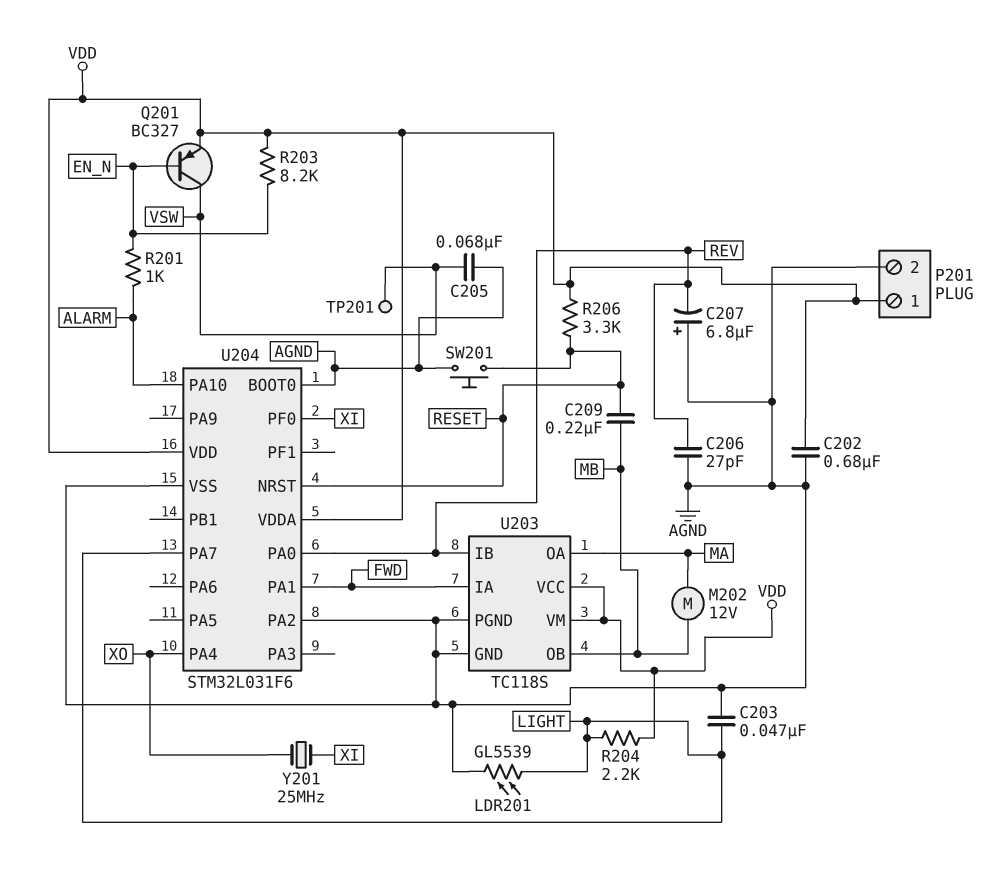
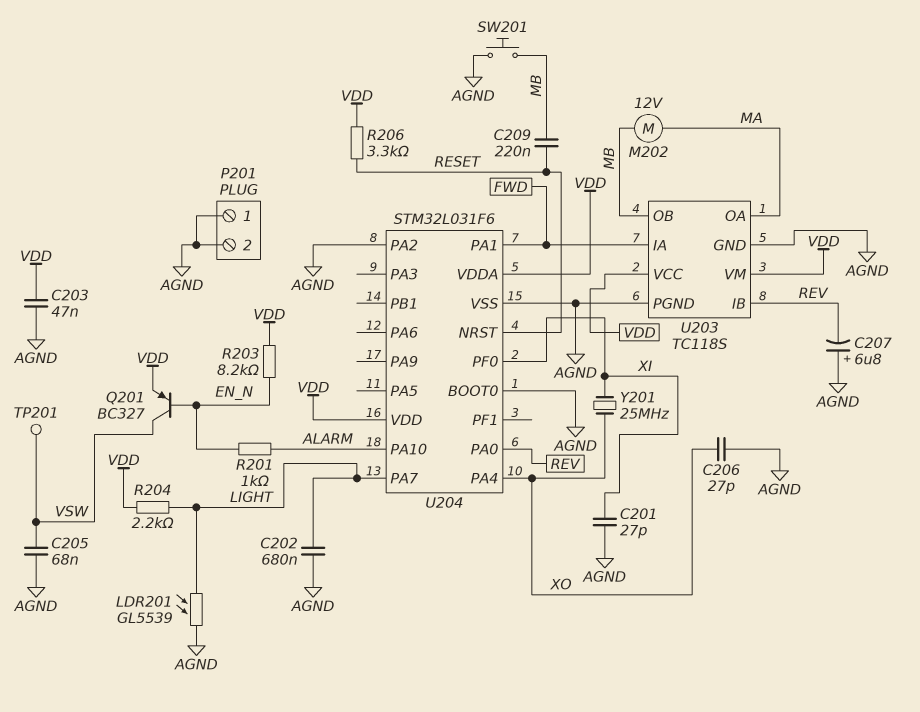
C201: none -> 27pF (AGND, XI)
C202: 680nF (AGND, VDD) -> 680nF (AGND, LIGHT)
C203: 47nF (AGND, LIGHT) -> 47nF (AGND, VDD)
C206: 27pF (AGND, REV) -> 27pF (AGND, XO)
P201 pin 1: VDD -> AGND
SW201: button (AGND, RESET) -> button (AGND, MB)

